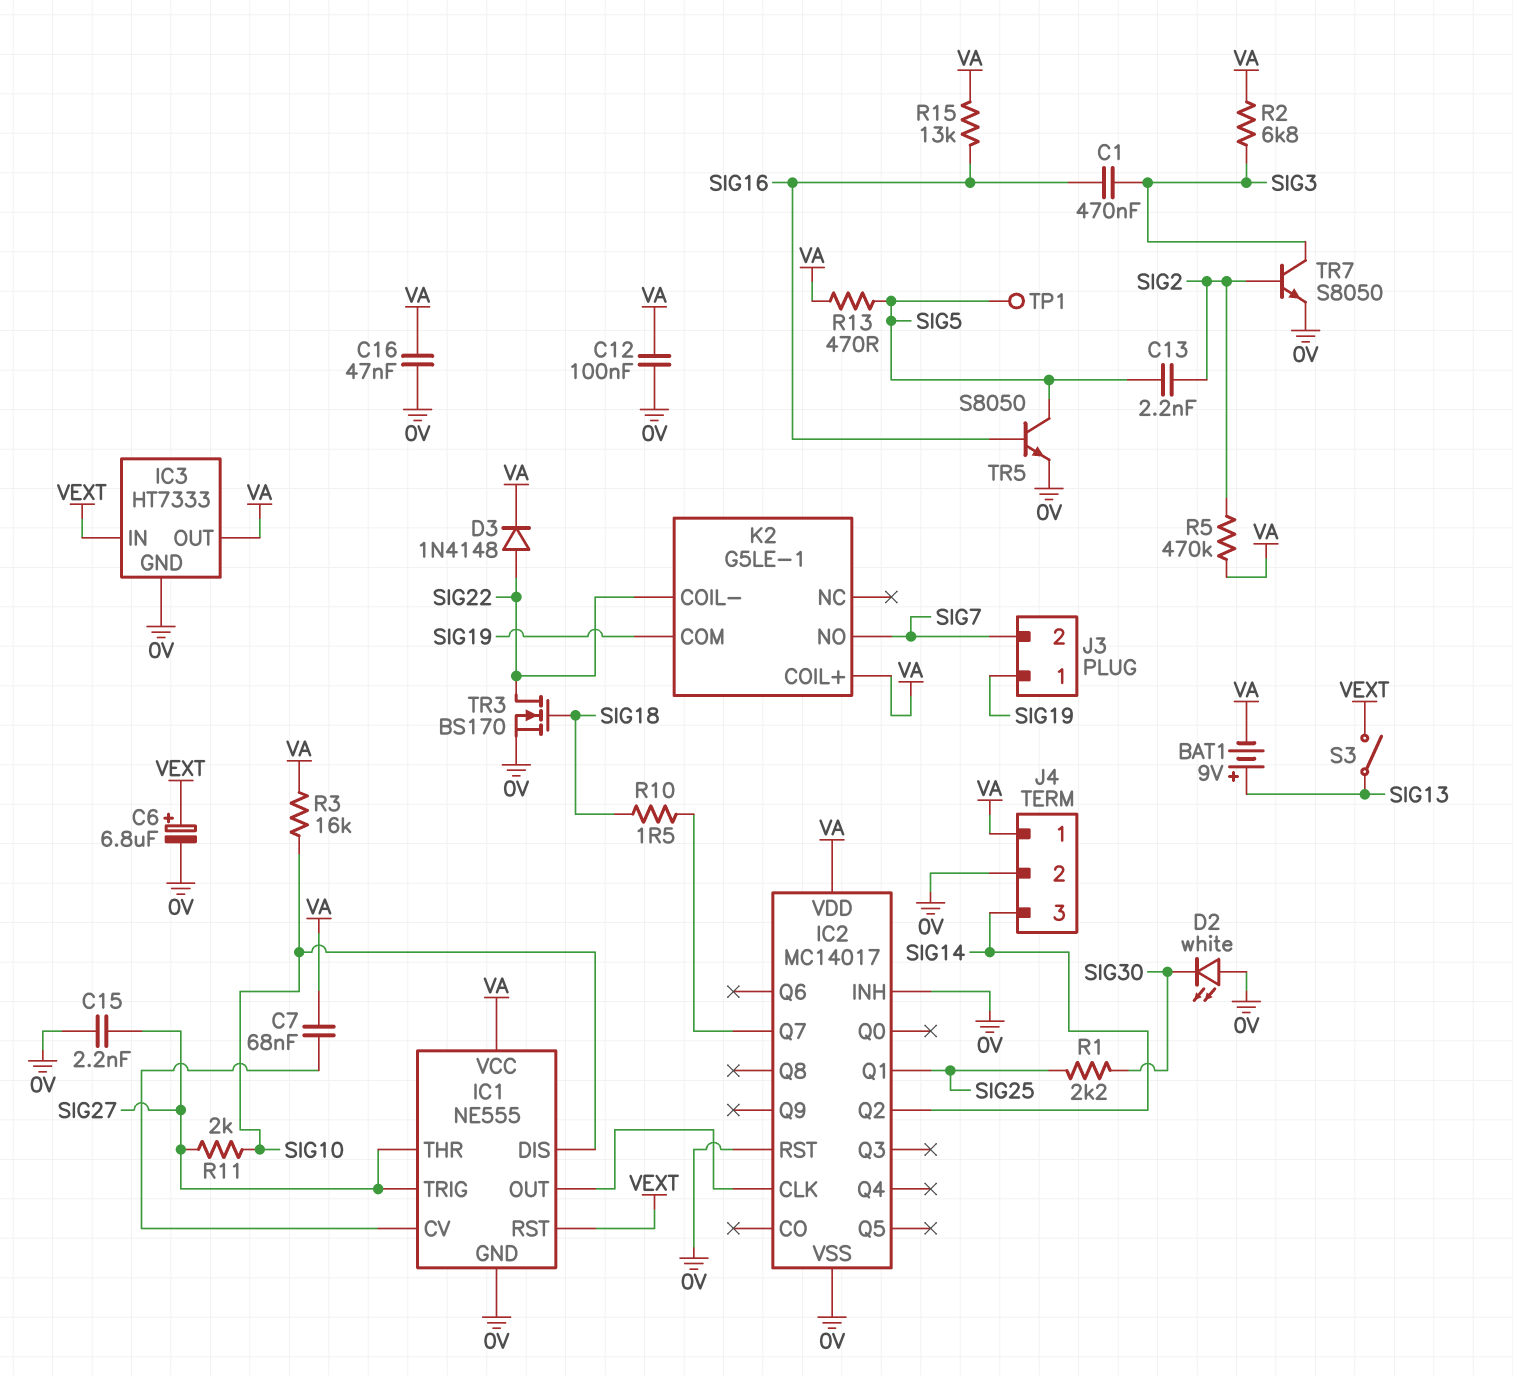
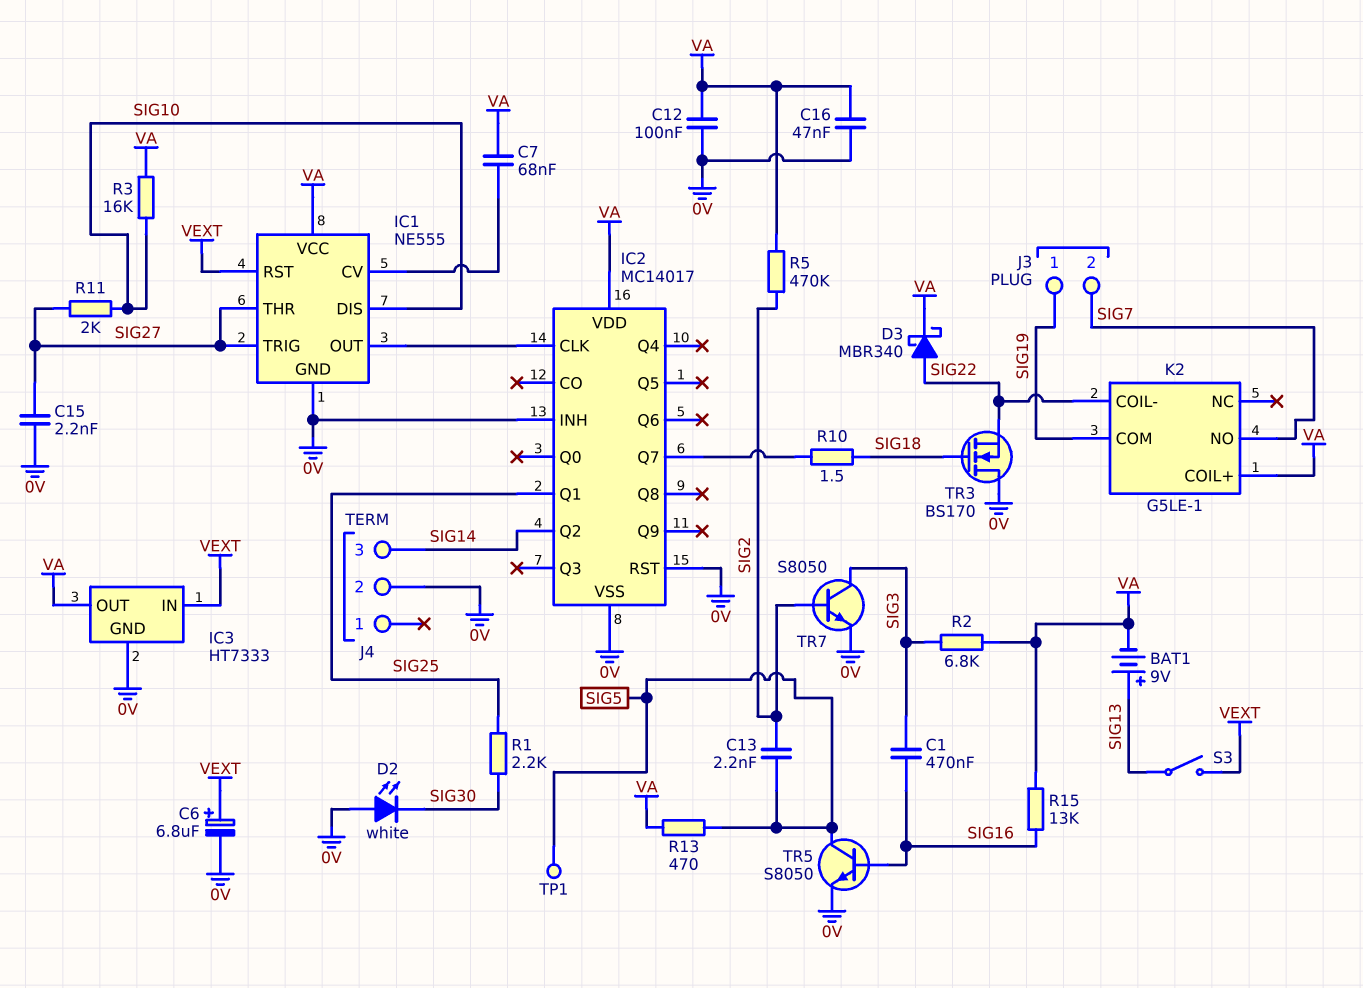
D3: diode 1N4148 (A SIG22, K VA) -> schottky MBR340 (A SIG22, K VA)
J4 pin 1: VA -> none
TR3: NMOS BS170 (G SIG18, D SIG22, S 0V) -> NMOS BS170 (G SIG18, D 0V, S SIG22)

